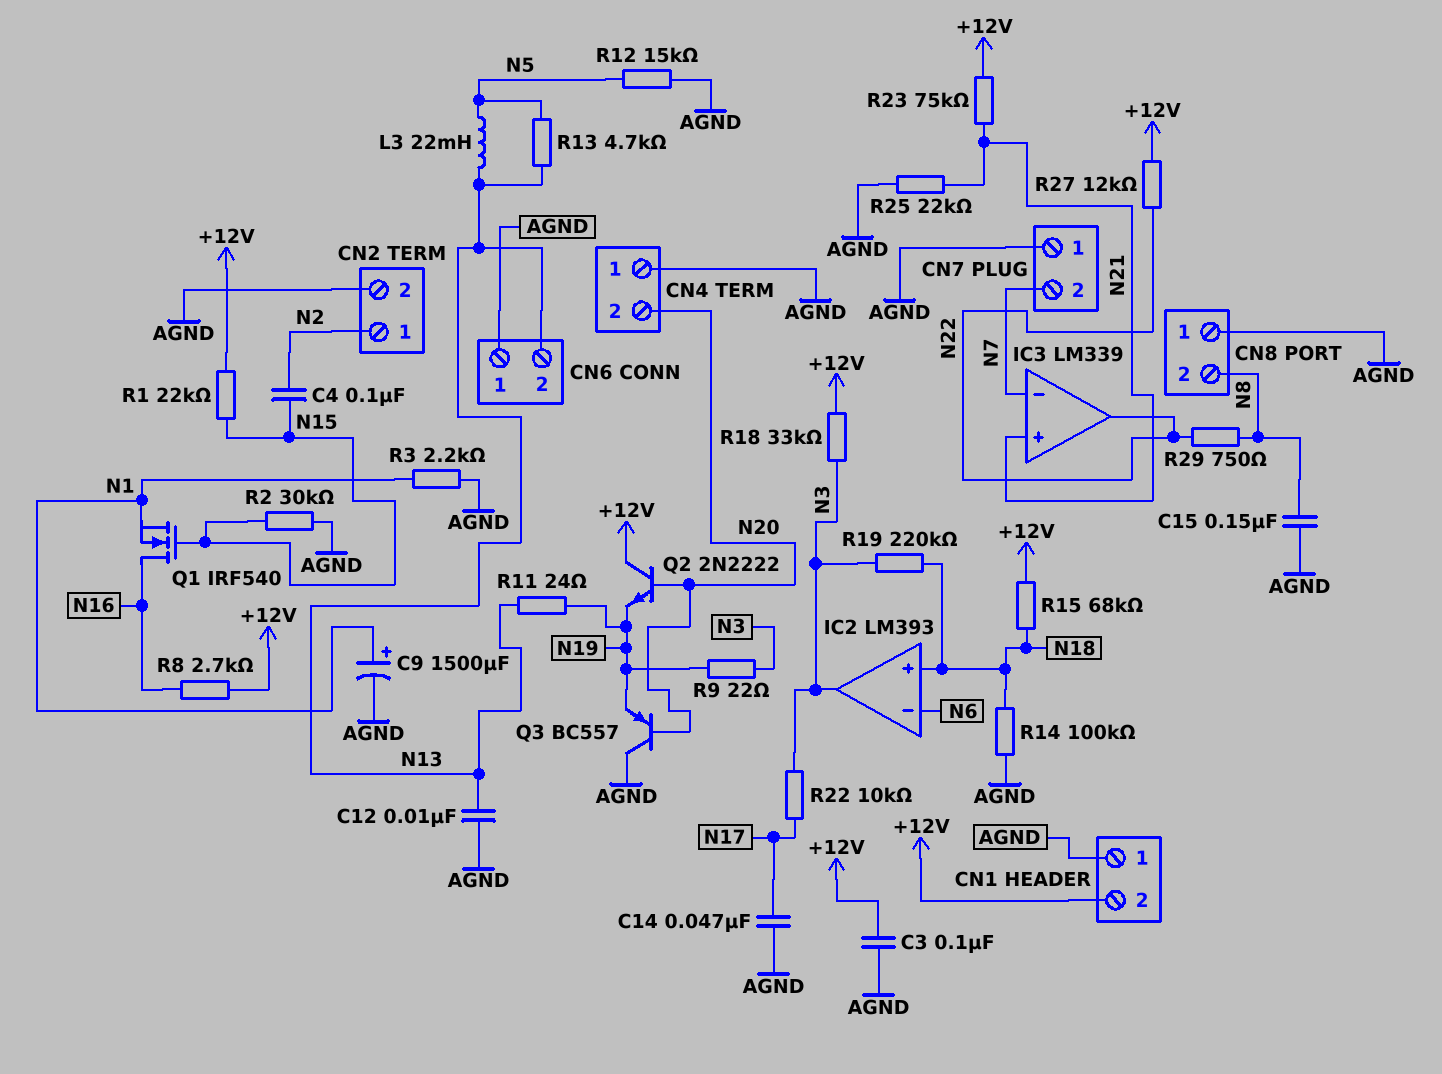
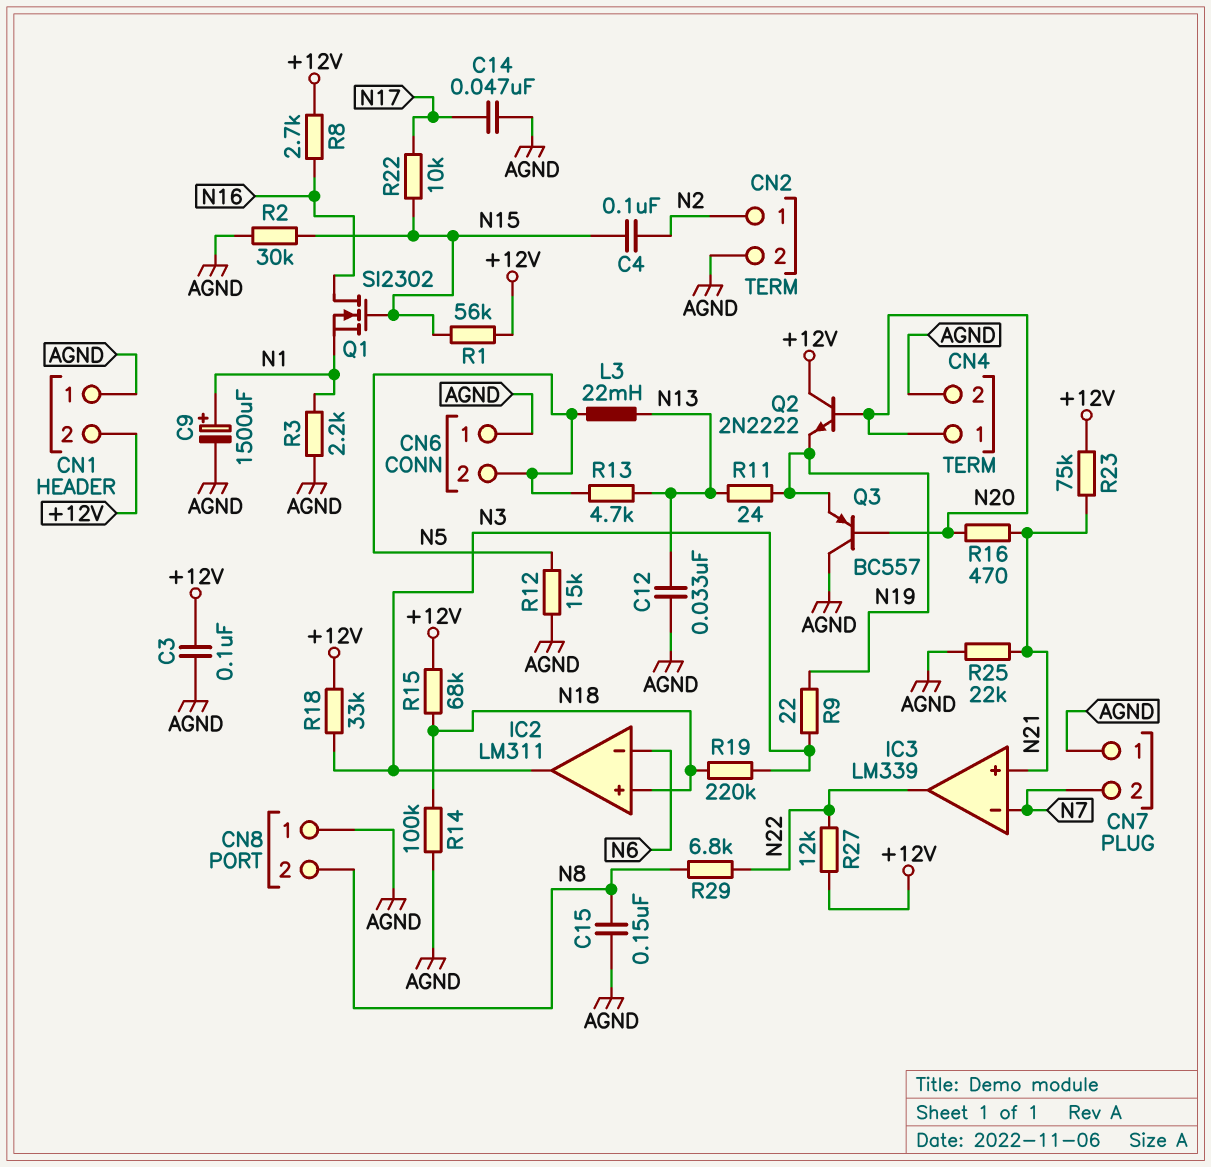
C12: 10nF (AGND, N13) -> 33nF (AGND, N13)
CN4 pin 1: AGND -> N20
CN4 pin 2: N20 -> AGND
CN6 pin 2: N13 -> N5
IC2: LM393 -> LM311
Q1: NMOS IRF540 (G N15, D N16, S N1) -> NMOS SI2302 (G N15, D N16, S N1)
R1: 22k (+12V, N15) -> 56k (+12V, N15)
R16: none -> 470 (N20, N21)
R22: 10k (N3, N17) -> 10k (N15, N17)
R29: 750 (N8, N22) -> 6.8k (N8, N22)

